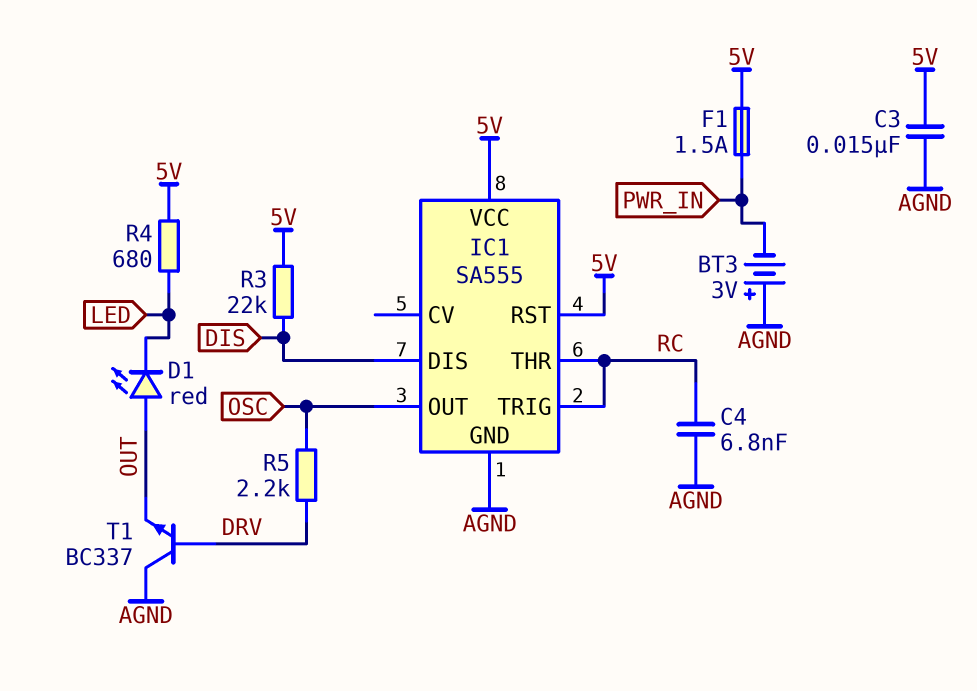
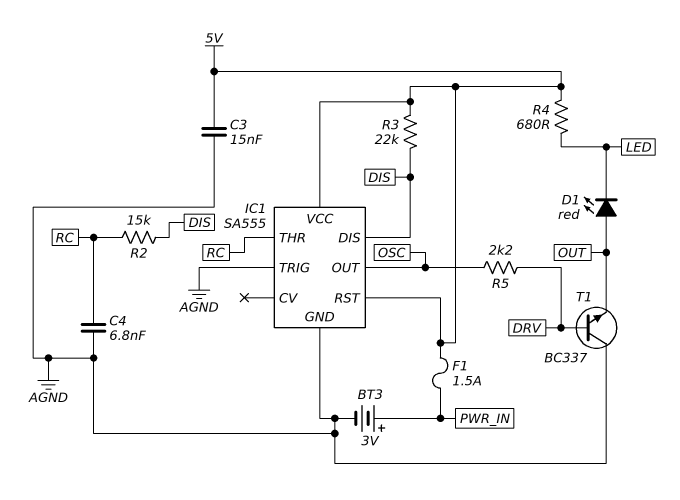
BT3: 3V (plus AGND, minus PWR_IN) -> 3V (plus PWR_IN, minus AGND)
IC1 pin TRIG: RC -> AGND
R2: none -> 15k (DIS, RC)

